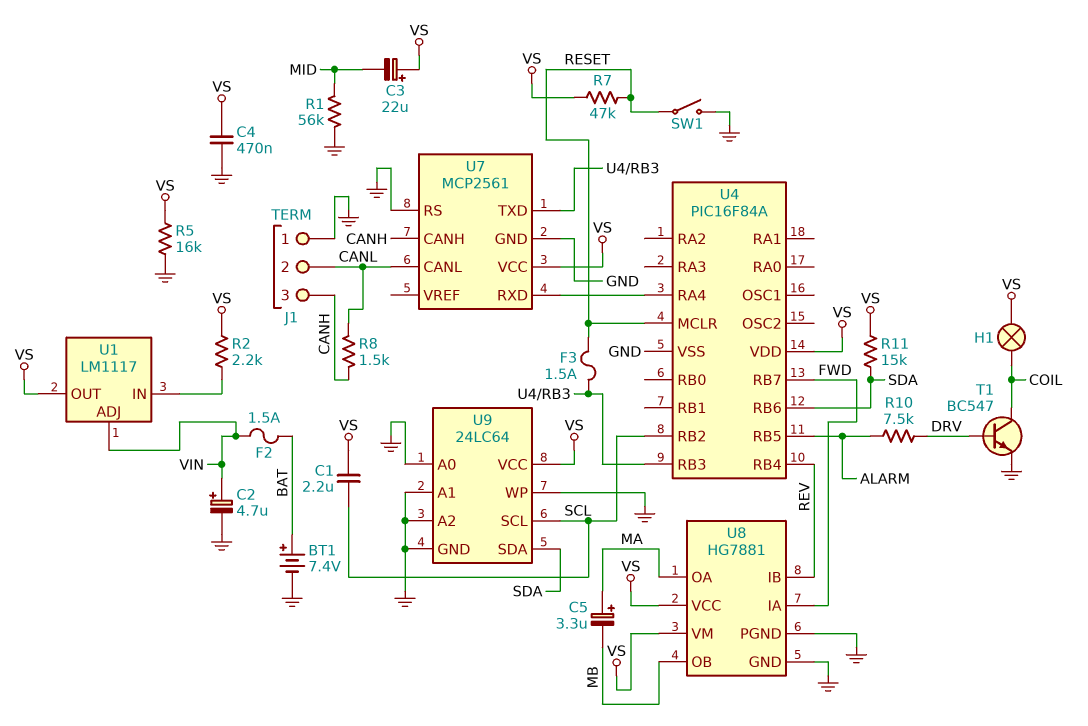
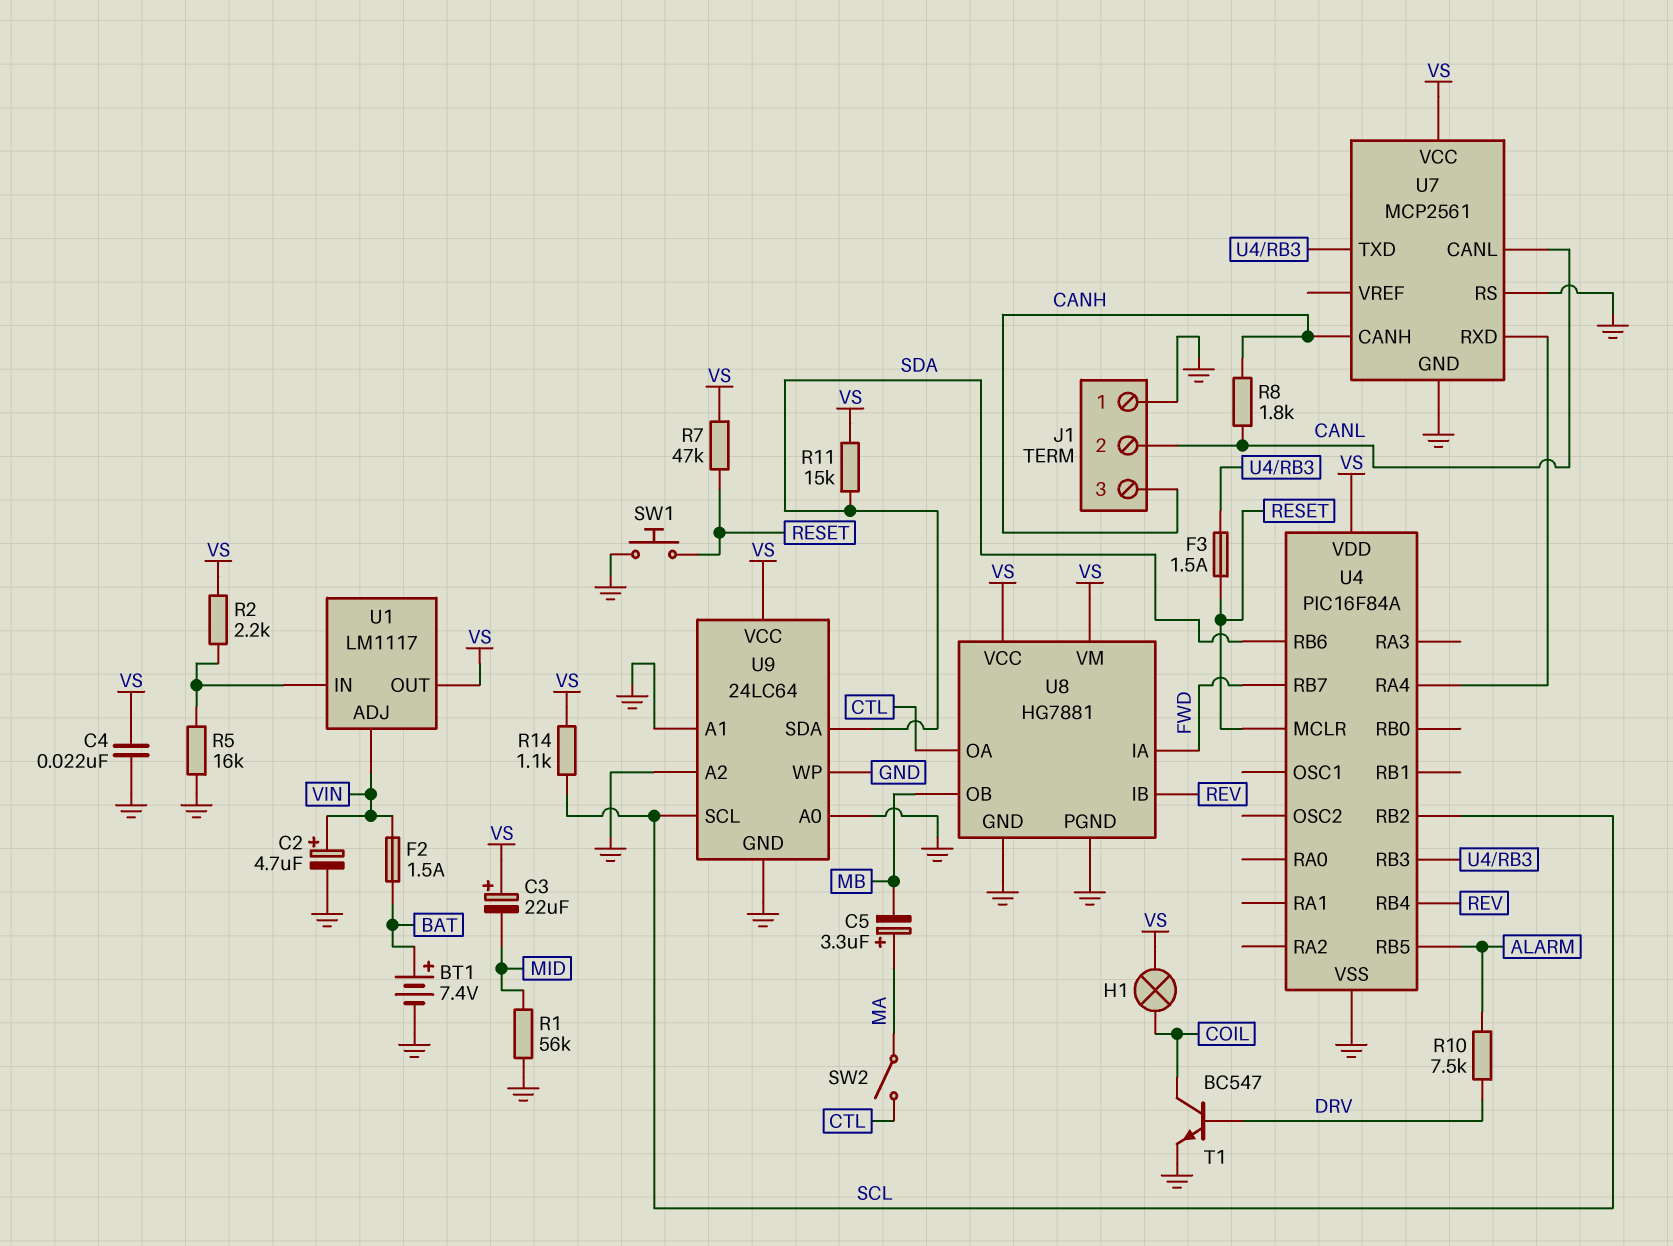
C1: 2.2uF (SCL, VS) -> none
C4: 470nF (GND, VS) -> 22nF (GND, VS)
R5: 16k (GND, VS) -> 16k (GND, U1/IN)
R8: 1.5k (CANH, CANL) -> 1.8k (CANH, CANL)
R14: none -> 1.1k (SCL, VS)
SW1: switch (GND, RESET) -> button (GND, RESET)
SW2: none -> switch (CTL, MA)
U8 pin OA: MA -> CTL

